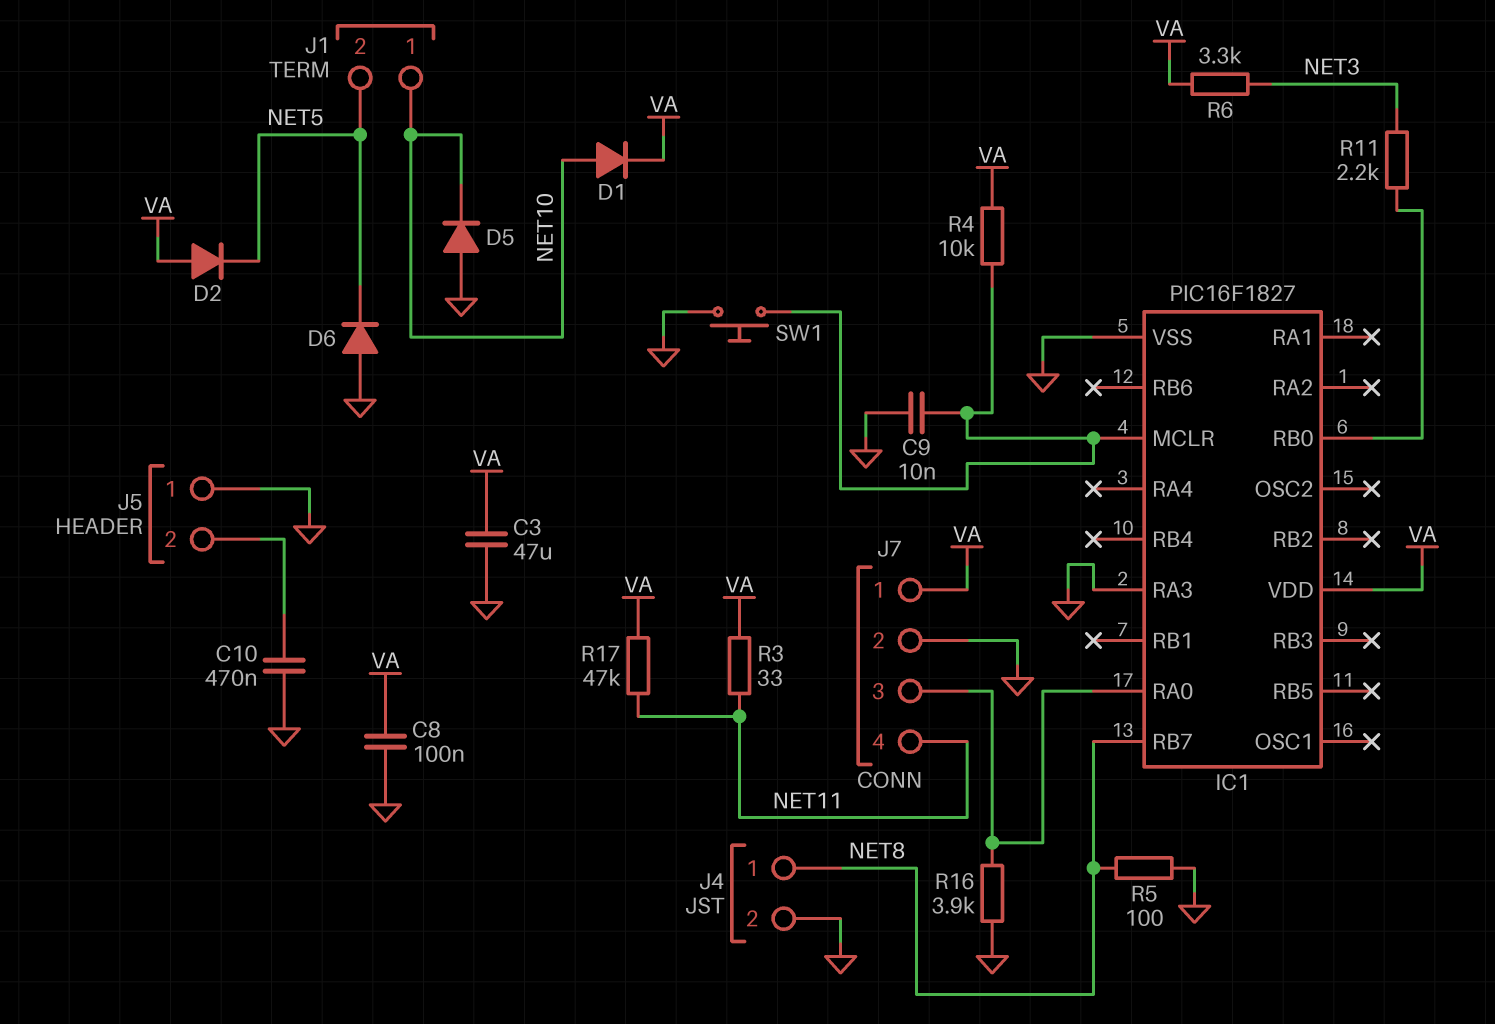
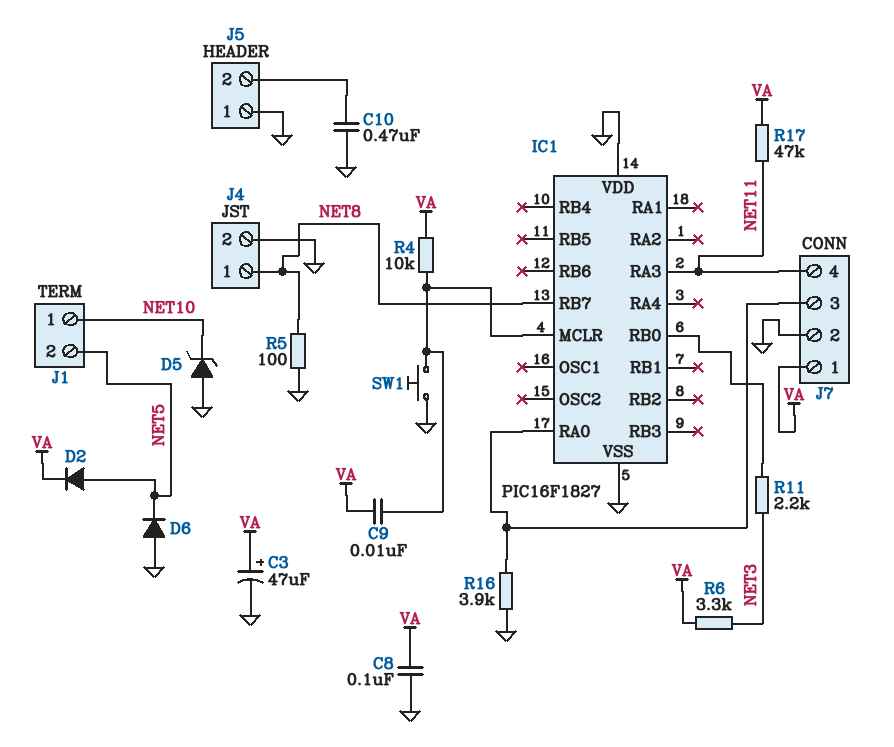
C3: 47uF (GND, VA) -> 47uF (plus VA, minus GND)
C9: 10nF (GND, IC1/MCLR) -> 10nF (IC1/MCLR, VA)
D1: diode (A NET10, K VA) -> none
D2: diode (A VA, K NET5) -> diode (A NET5, K VA)
D5: diode (A GND, K NET10) -> zener (A GND, K NET10)
IC1 pin RA3: GND -> NET11
IC1 pin VDD: VA -> GND
R3: 33 (NET11, VA) -> none

